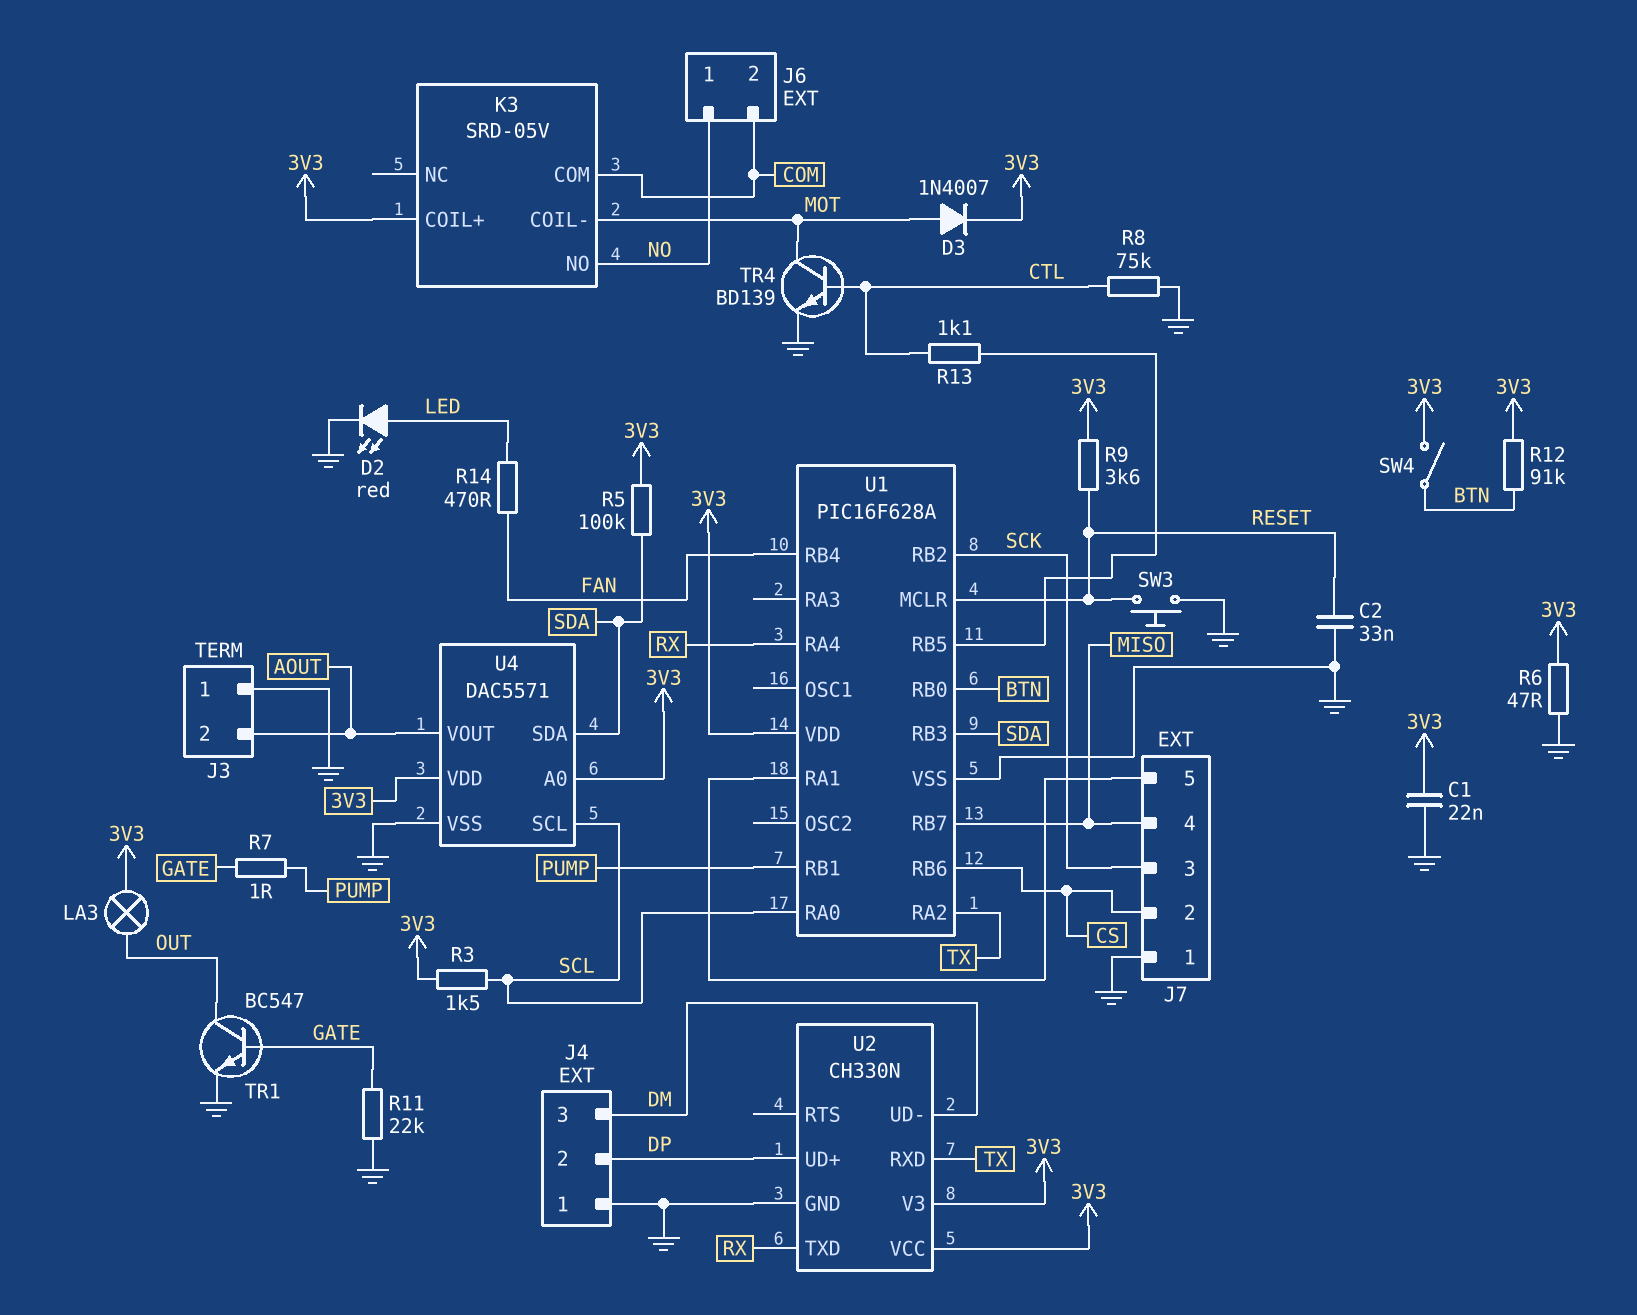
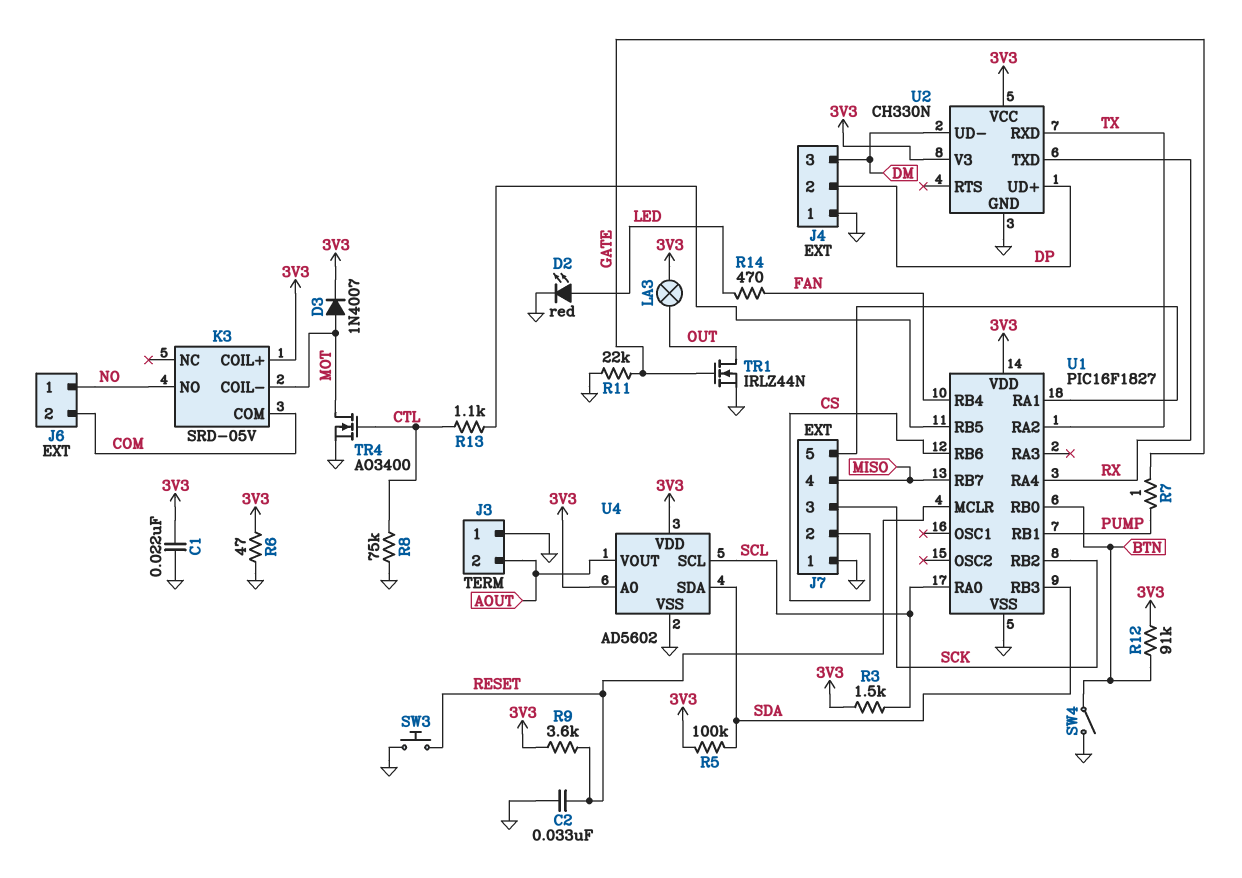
SW4: switch (3V3, BTN) -> switch (BTN, GND)
TR1: NPN BC547 (B GATE, C OUT, E GND) -> NMOS IRLZ44N (G GATE, D OUT, S GND)
TR4: NPN BD139 (B CTL, C MOT, E GND) -> NMOS AO3400 (G CTL, D MOT, S GND)
U1: PIC16F628A -> PIC16F1827
U4: DAC5571 -> AD5602

